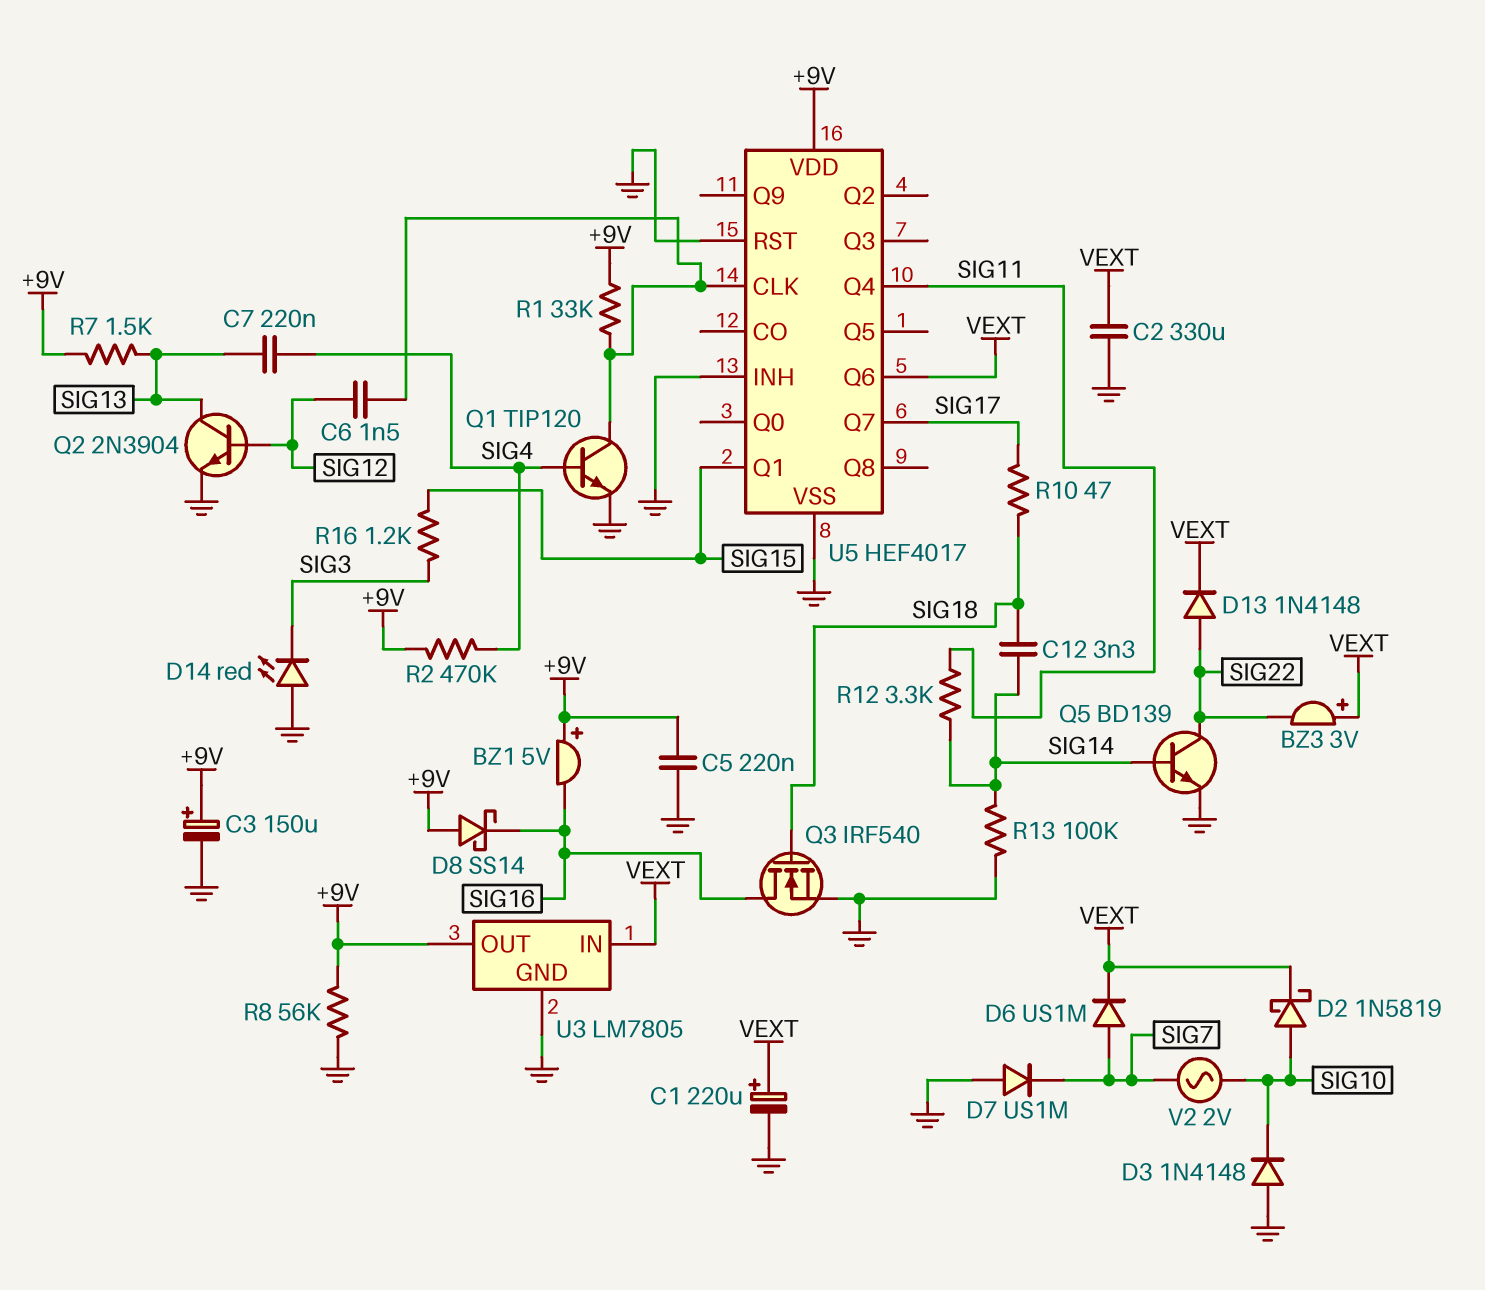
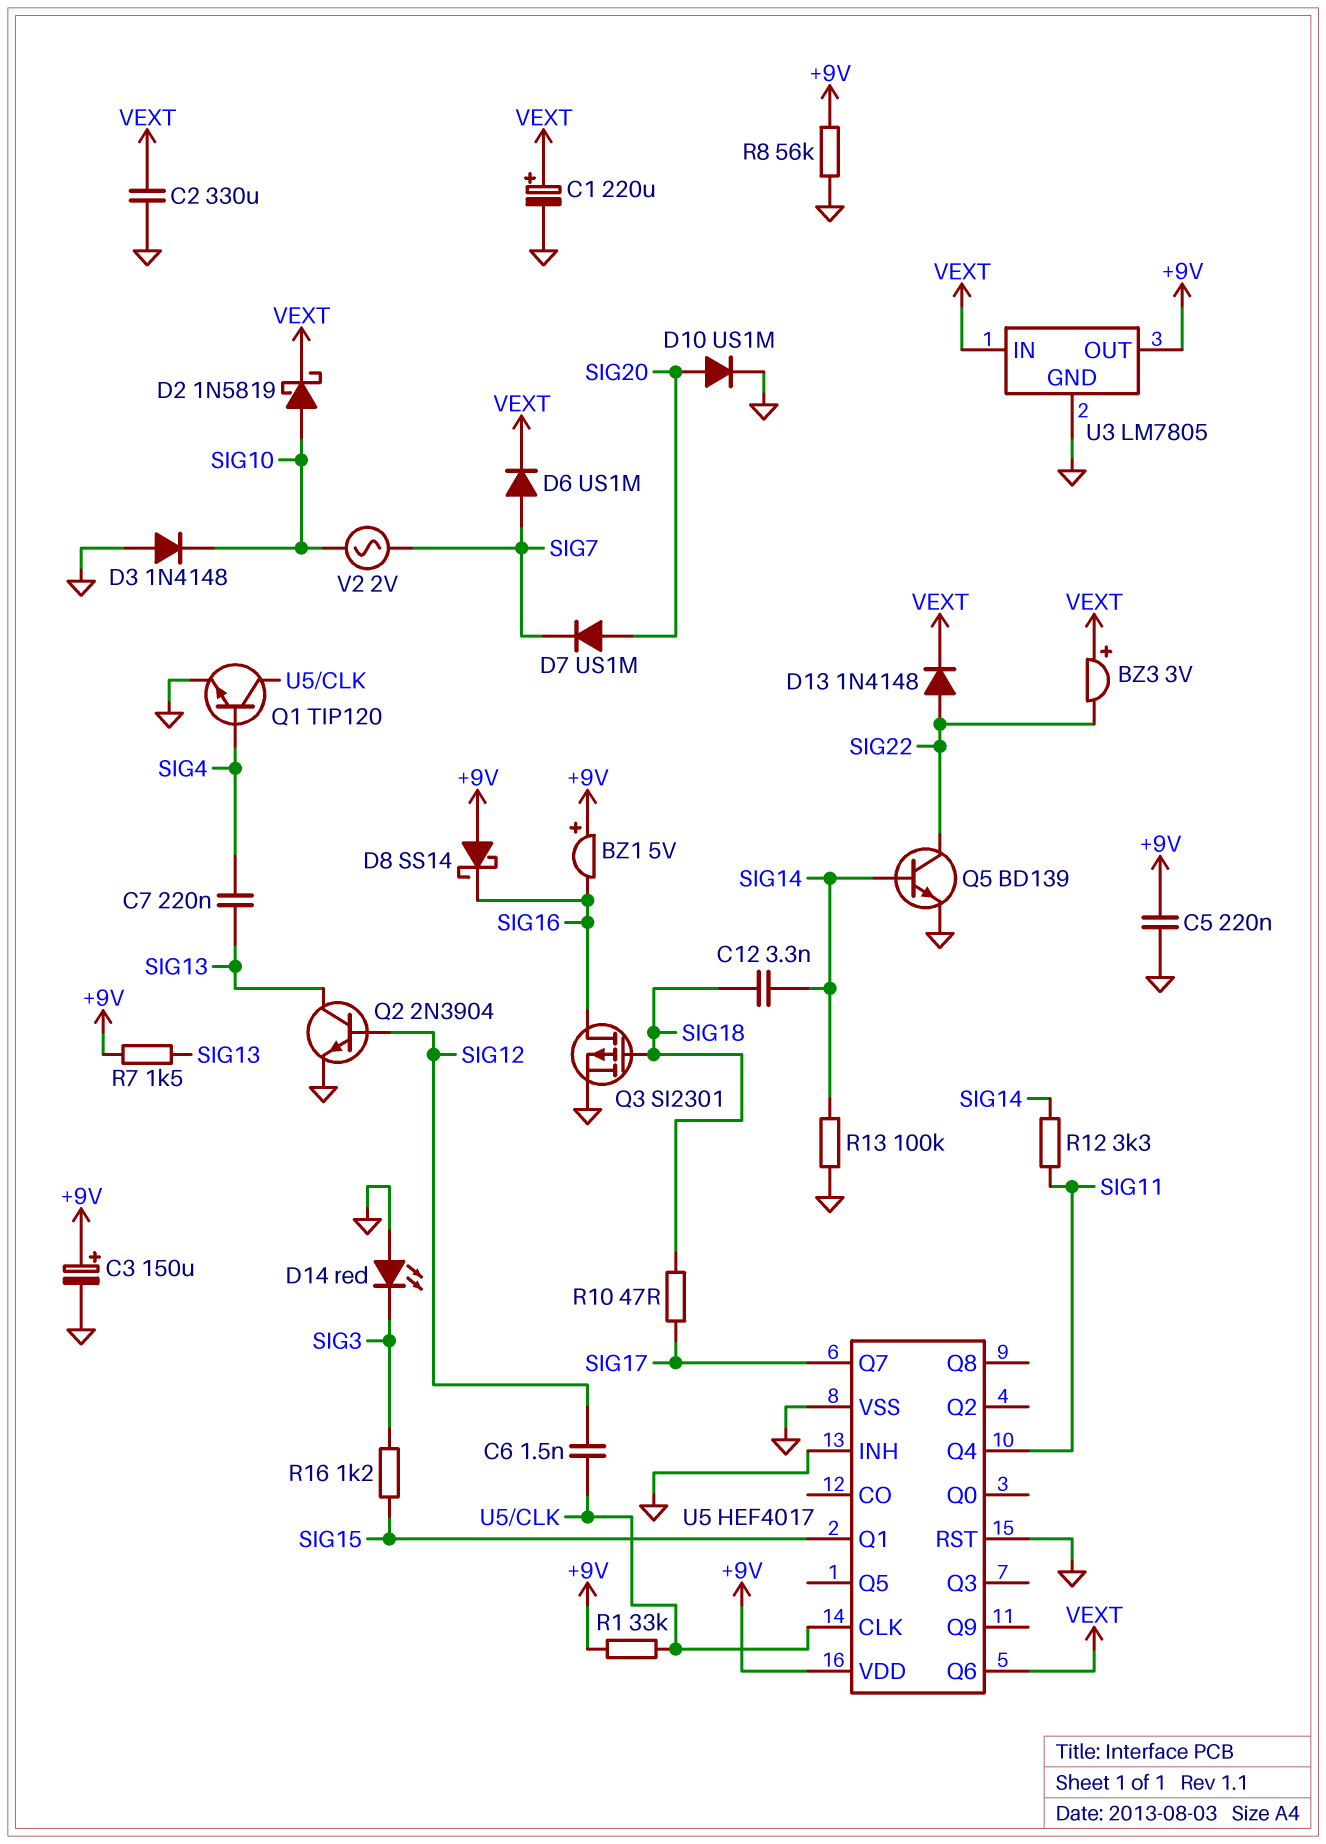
D7: diode US1M (A GND, K SIG7) -> diode US1M (A SIG20, K SIG7)
D10: none -> diode US1M (A SIG20, K GND)
Q3: NMOS IRF540 (G SIG18, D SIG16, S GND) -> PMOS SI2301 (G SIG18, D SIG16, S GND)
R2: 470k (+9V, SIG4) -> none

